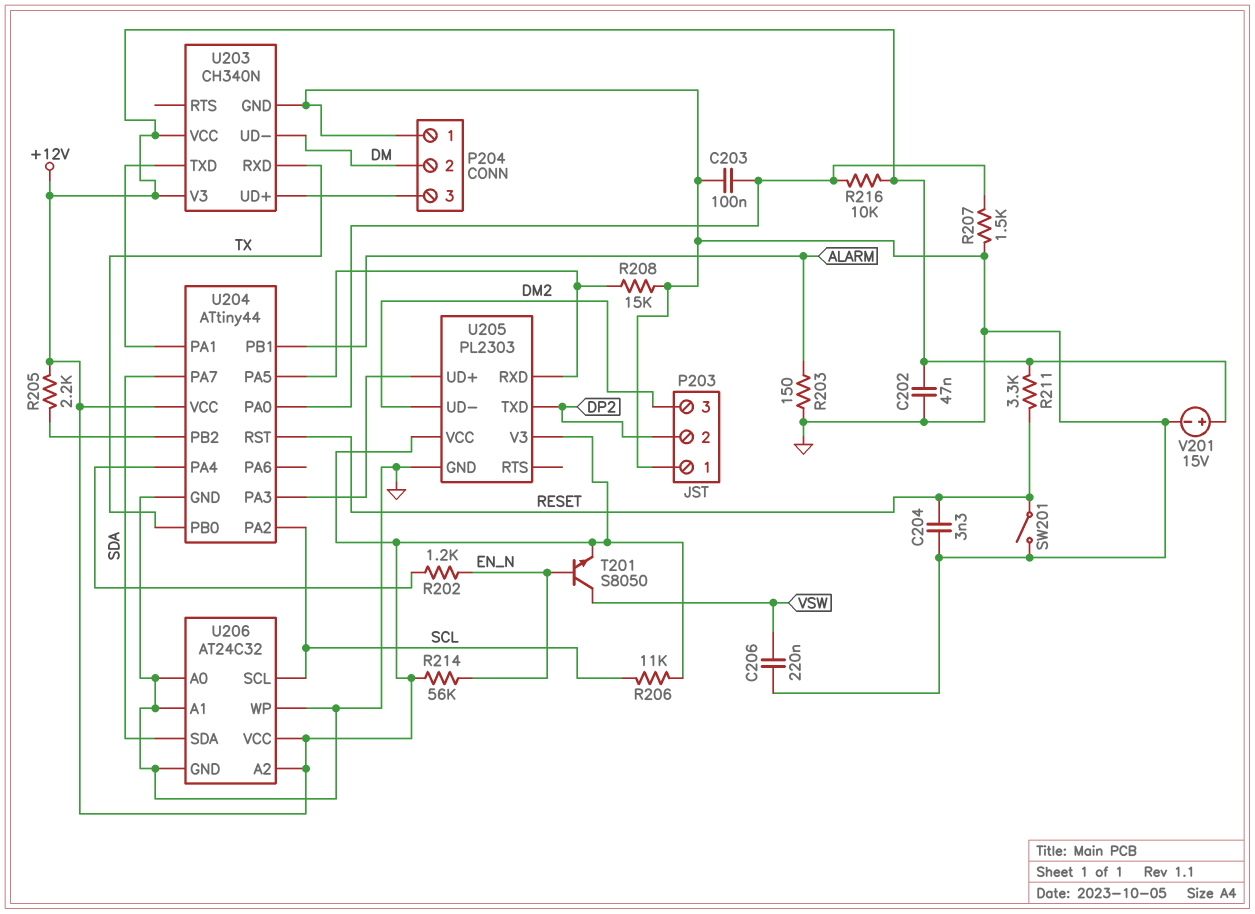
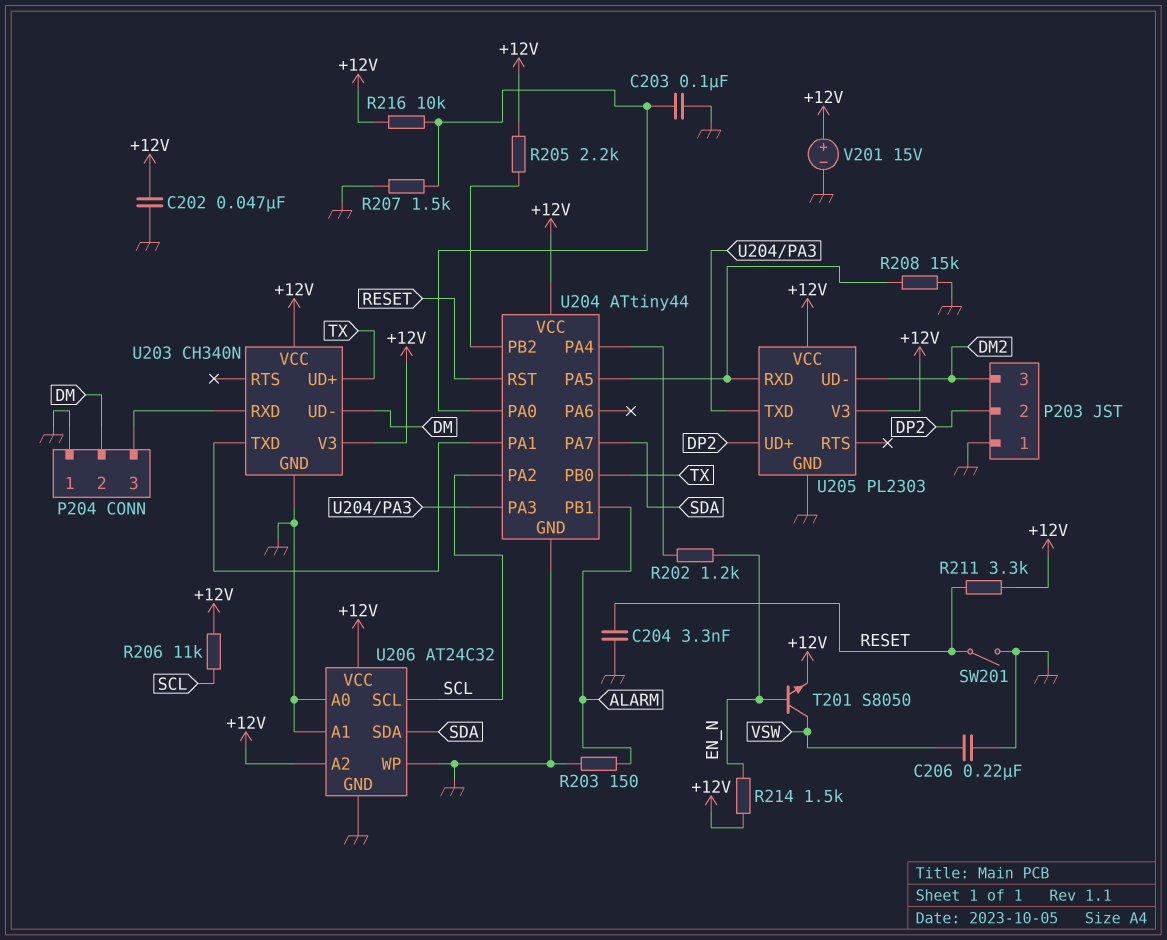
R214: 56k (+12V, EN_N) -> 1.5k (+12V, EN_N)
U203 pin RXD: TX -> P204/3
U203 pin UD+: P204/3 -> TX
U205 pin TXD: DP2 -> U204/PA3
U205 pin UD+: U204/PA3 -> DP2

